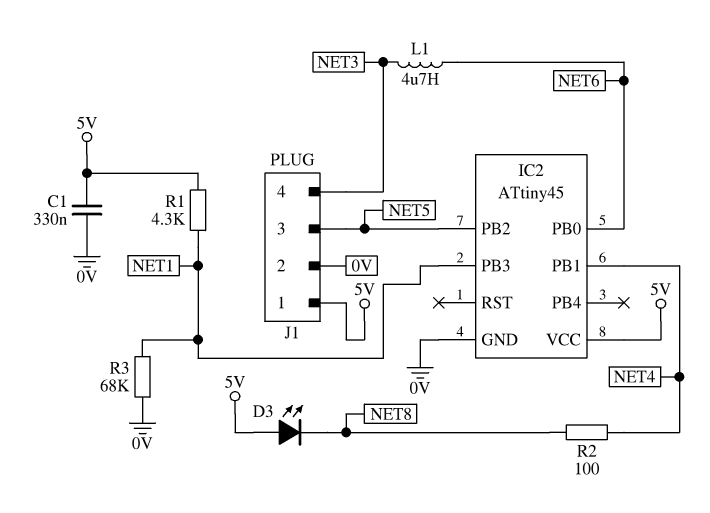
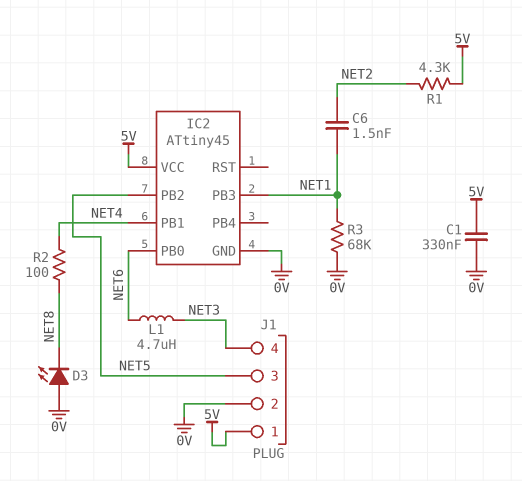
C6: none -> 1.5nF (NET1, NET2)
D3: LED (A 5V, K NET8) -> LED (A 0V, K NET8)
R1: 4.3k (5V, NET1) -> 4.3k (5V, NET2)

